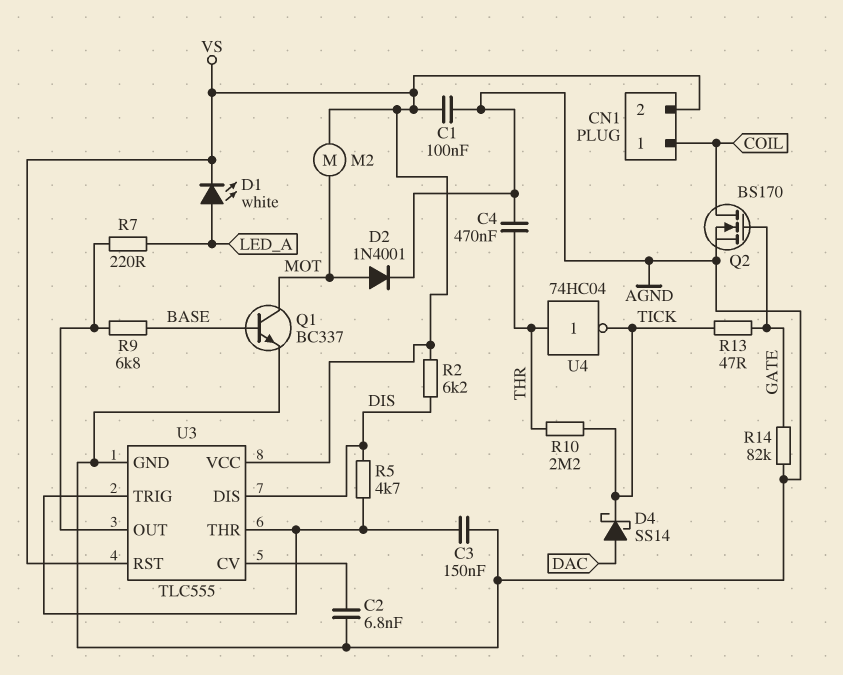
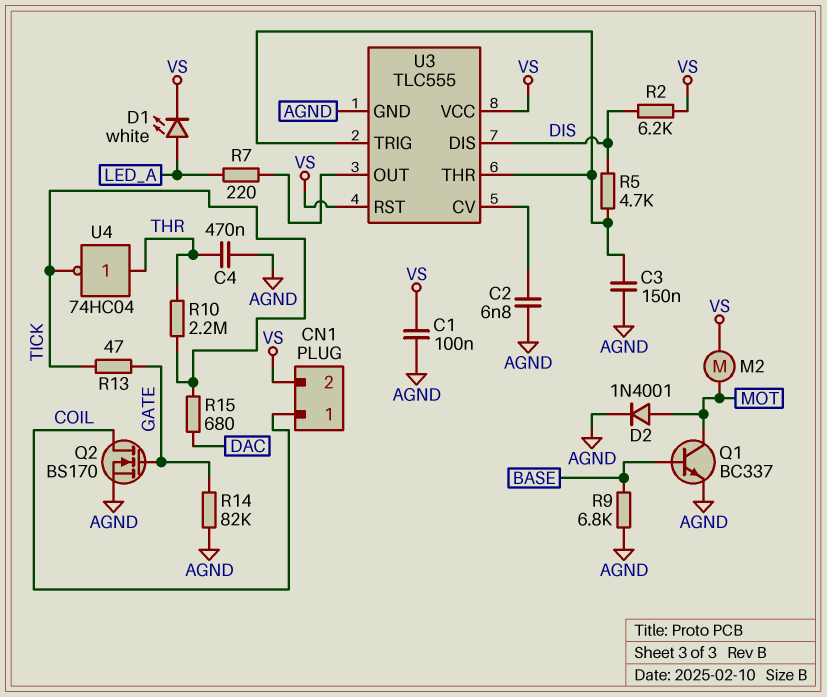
D4: schottky SS14 (A DAC, K TICK) -> none
R9: 6.8k (BASE, U3/OUT) -> 6.8k (AGND, BASE)
R15: none -> 680 (DAC, TICK)

